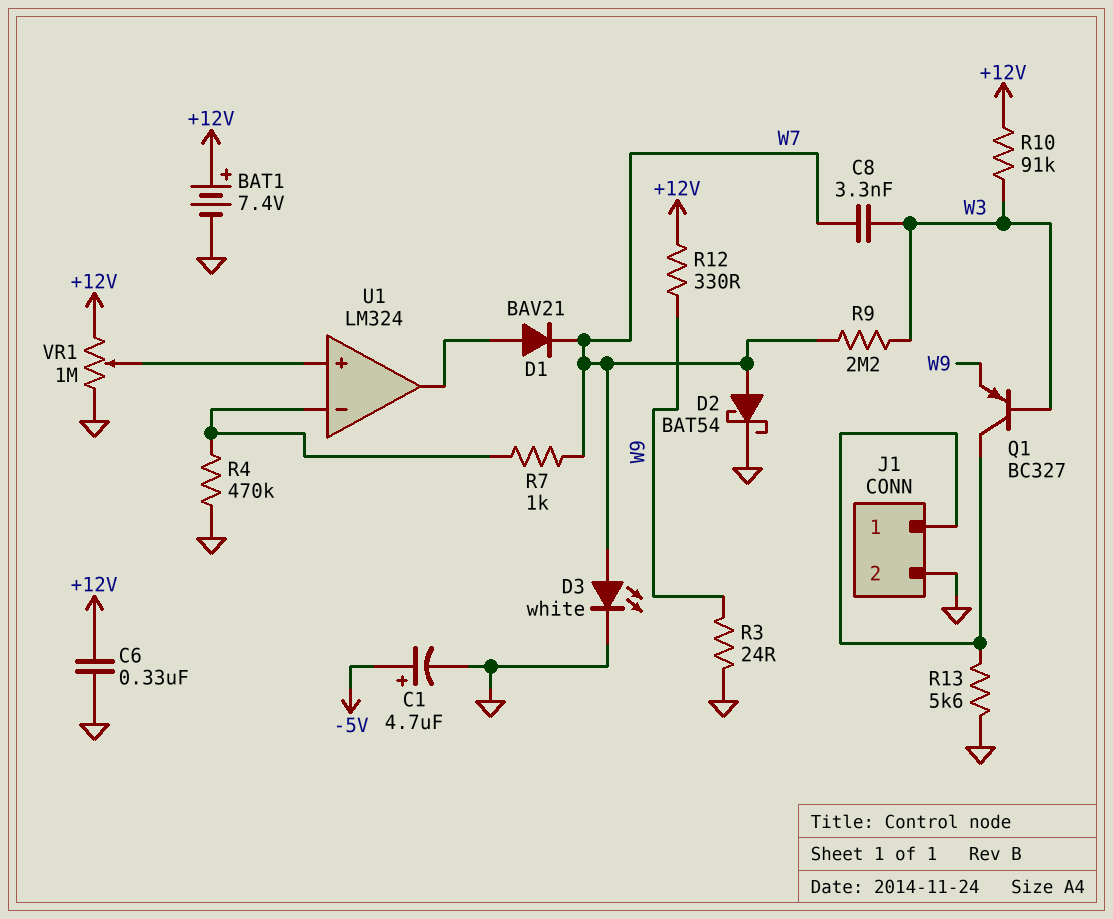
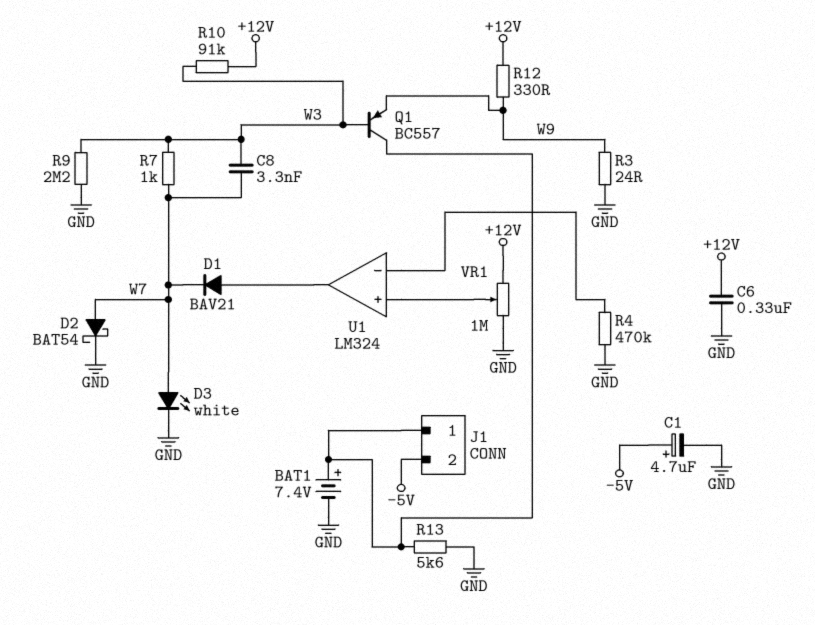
BAT1: 7.4V (plus +12V, minus GND) -> 7.4V (plus J1/1, minus GND)
J1 pin 2: GND -> -5V
Q1: PNP BC327 (B W3, C J1/1, E W9) -> PNP BC557 (B W3, C J1/1, E W9)
R7: 1k (U1/in-, W7) -> 1k (W3, W7)
R9: 2.2M (W3, W7) -> 2.2M (GND, W3)

